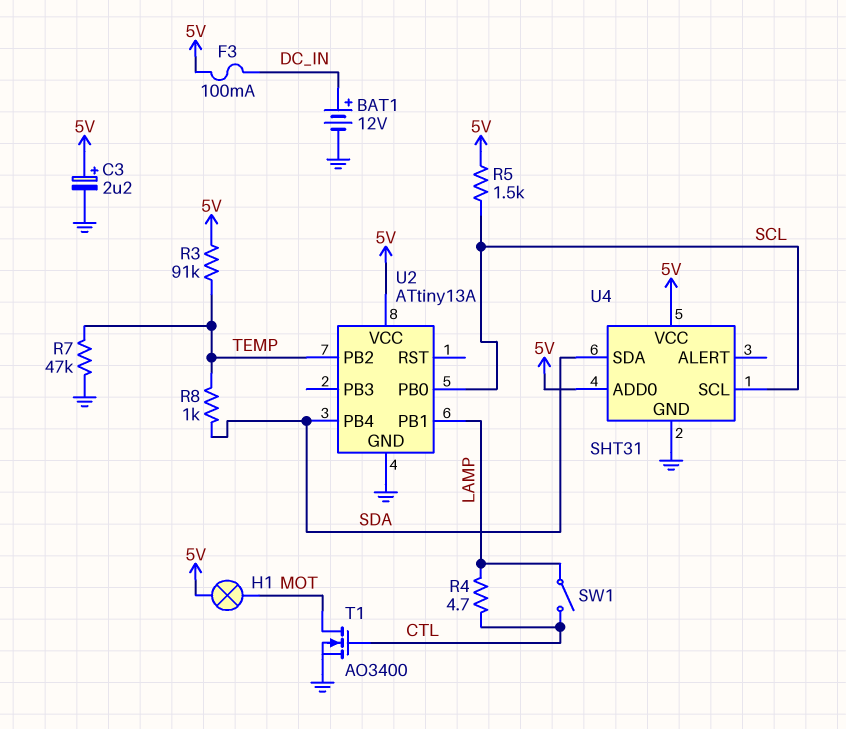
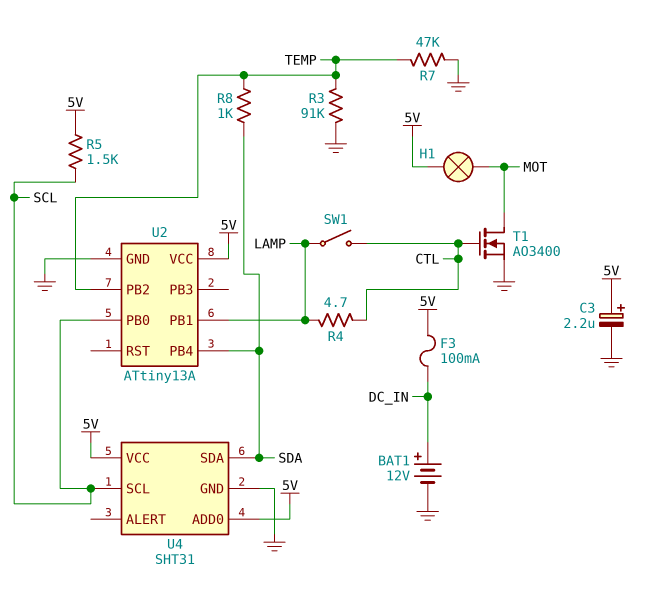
R3: 91k (5V, TEMP) -> 91k (GND, TEMP)

